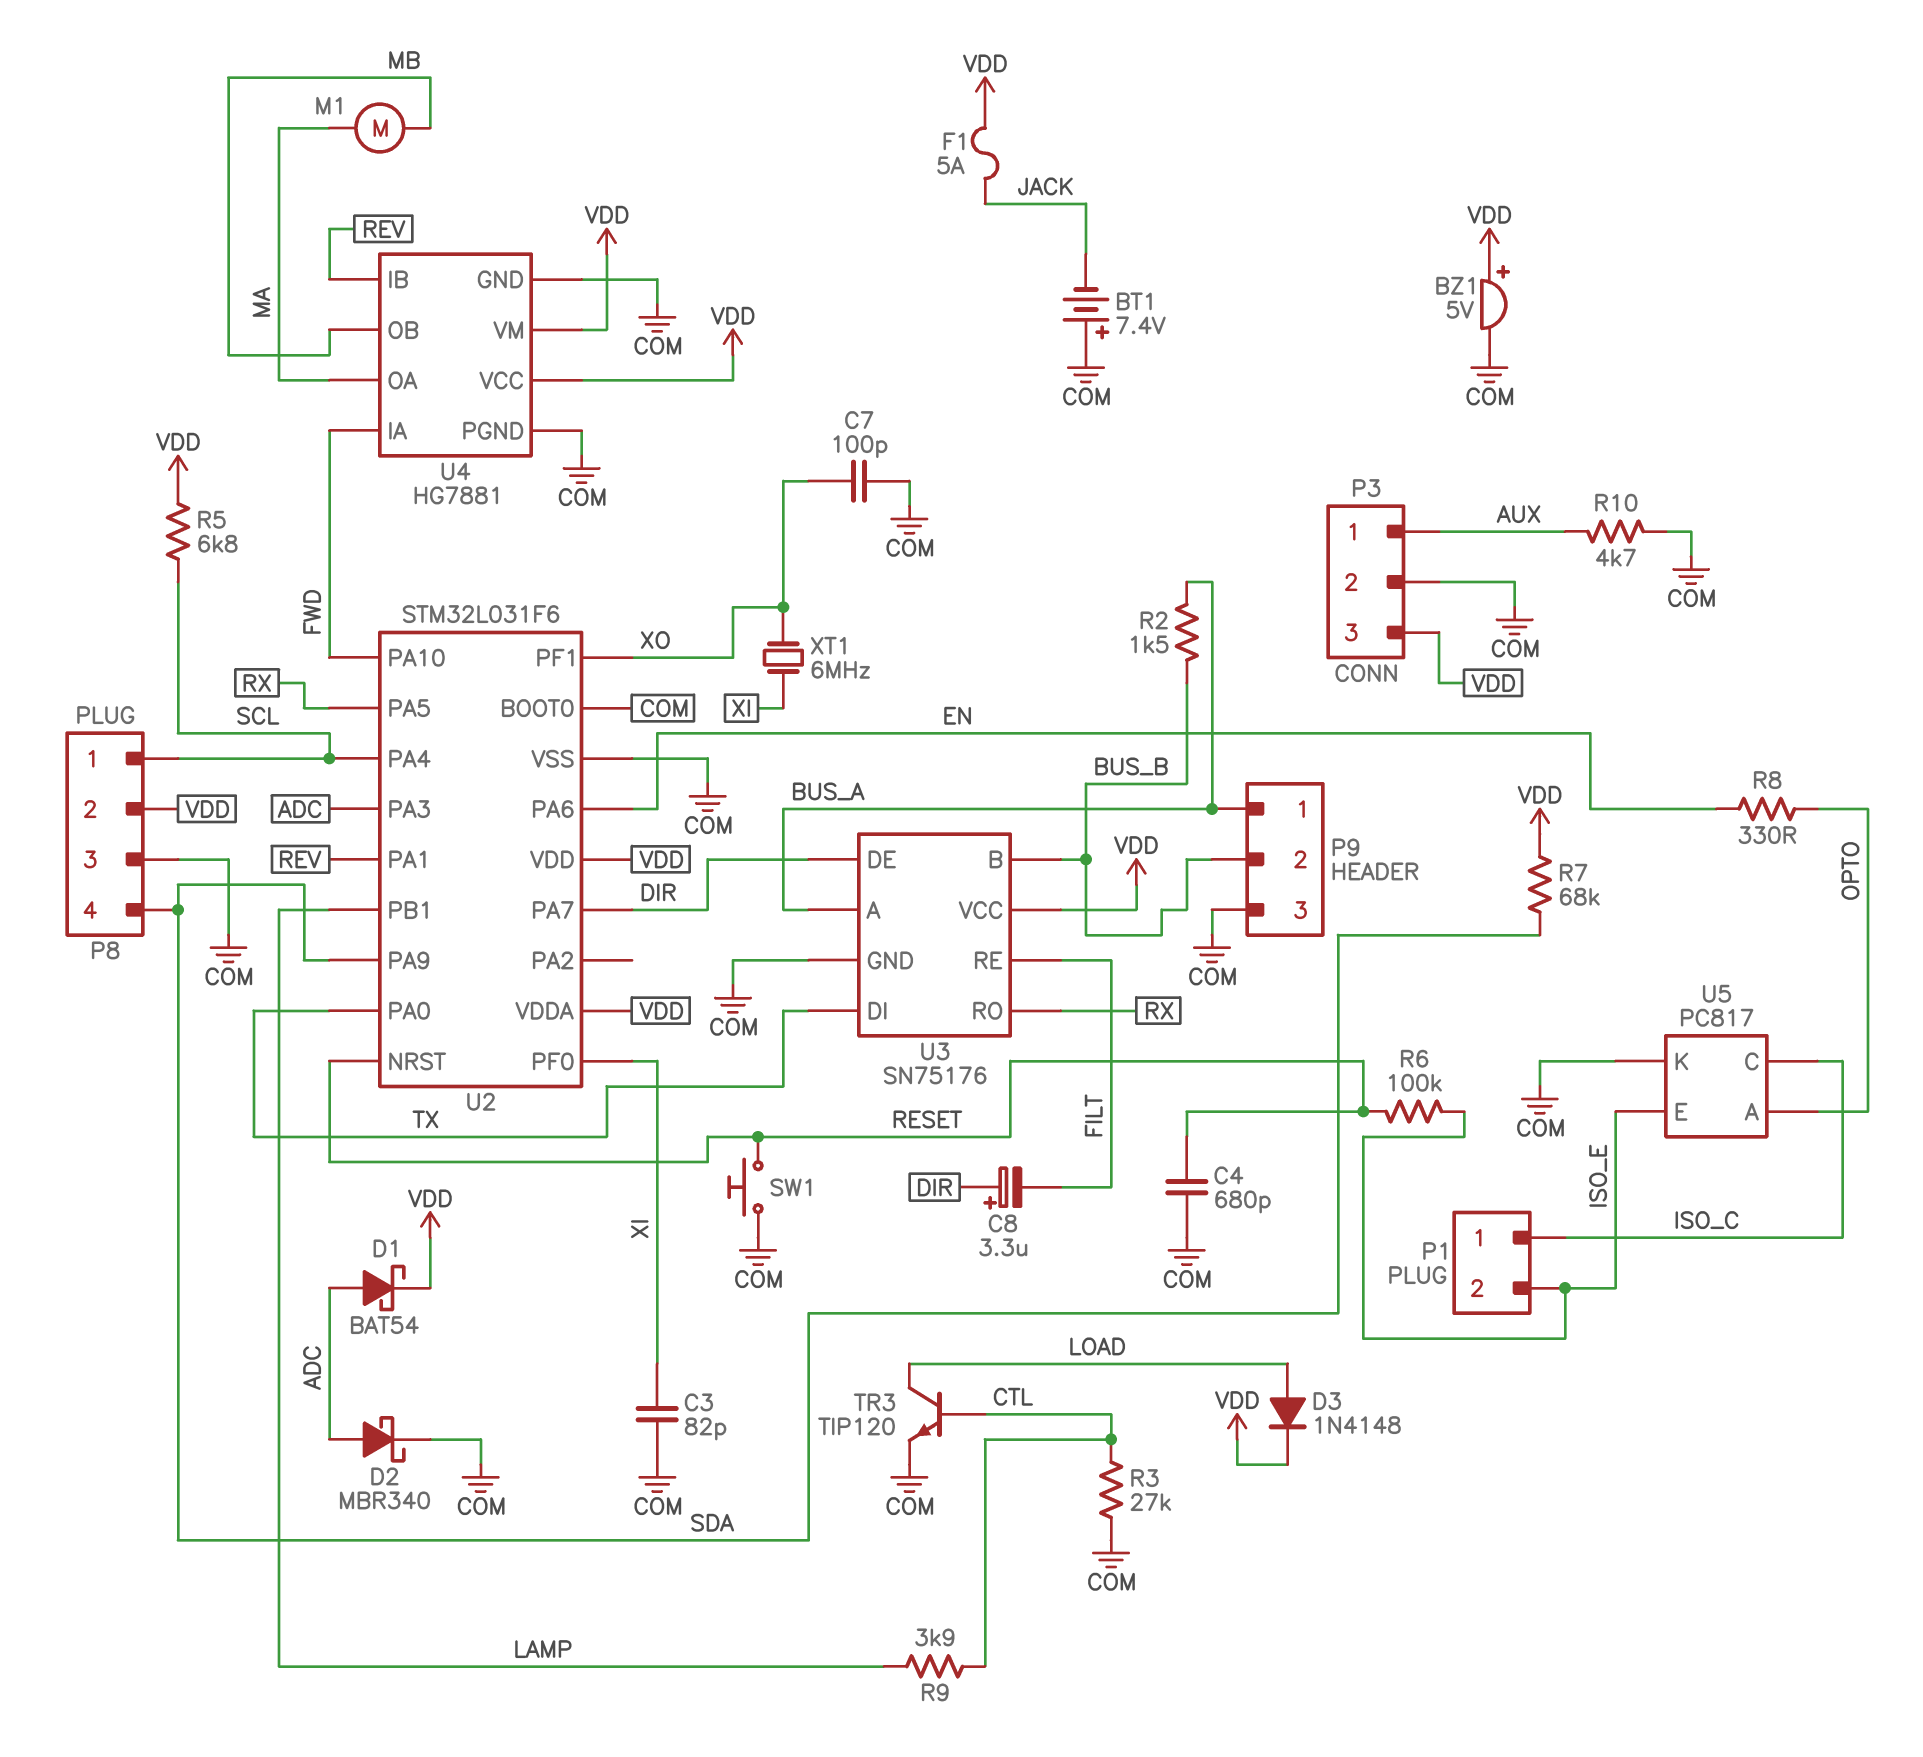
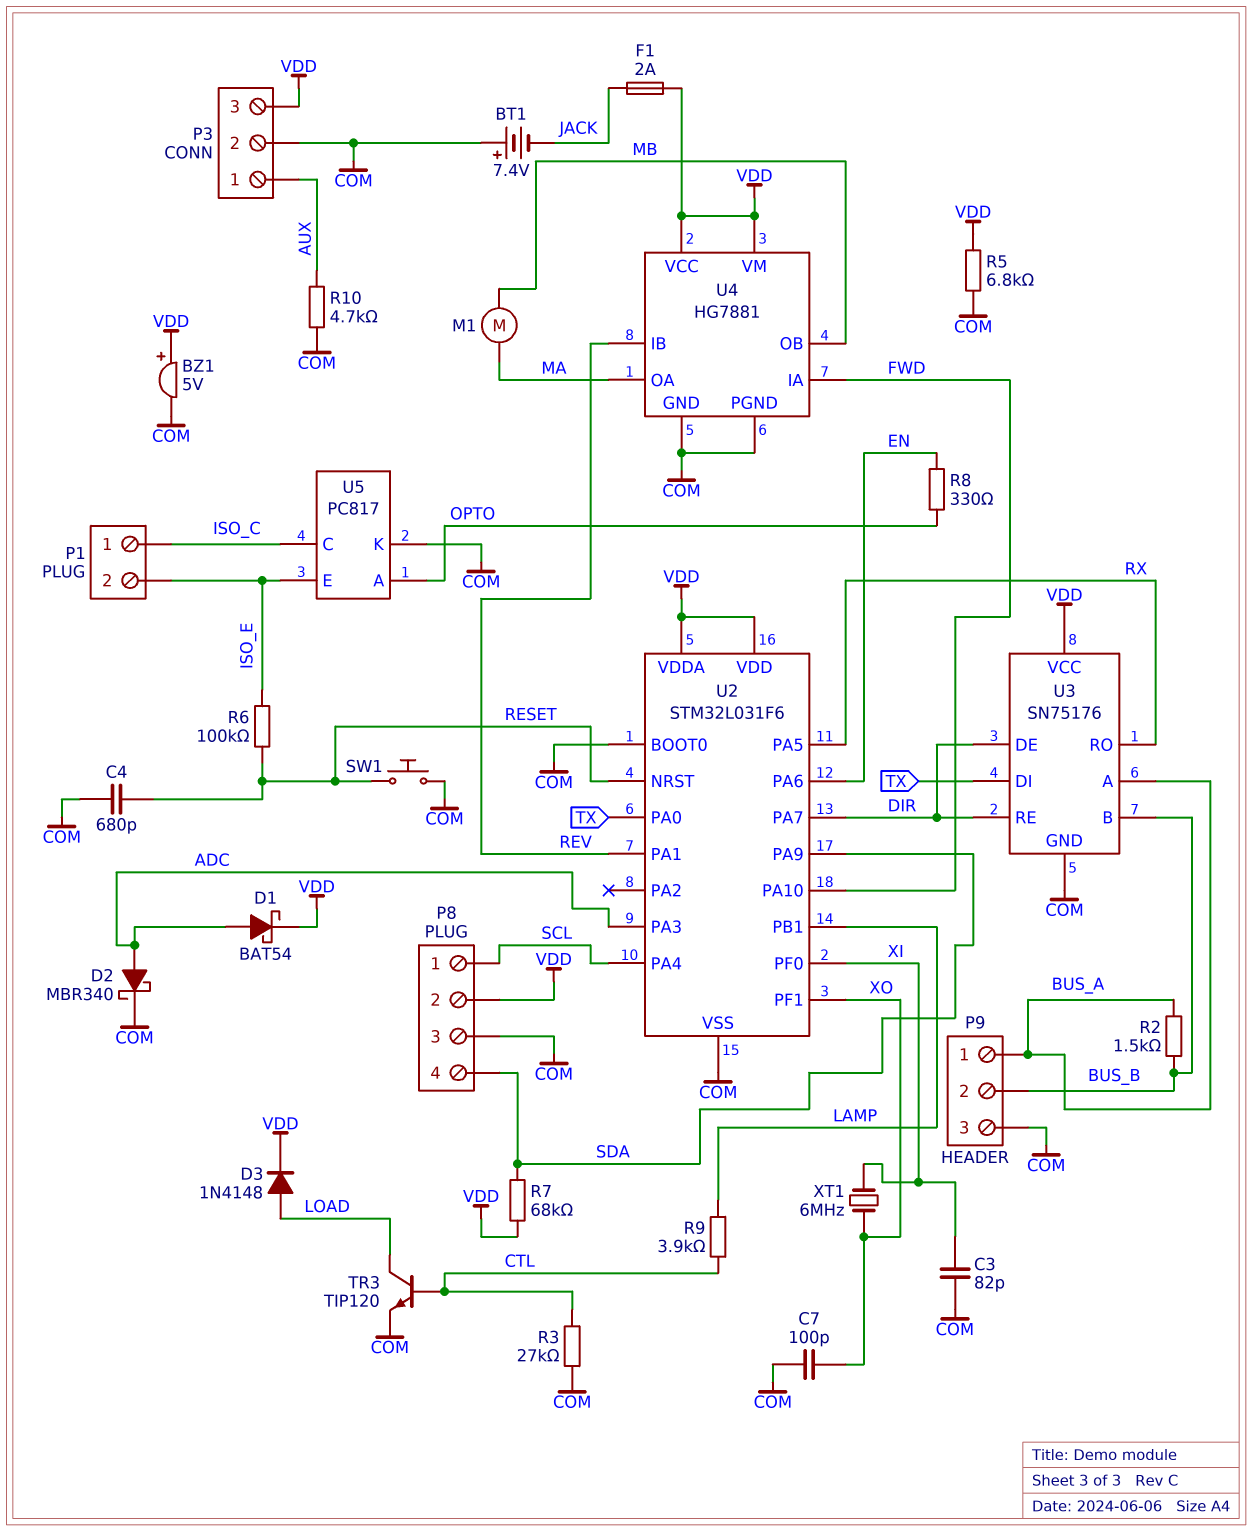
C8: 3.3uF (plus DIR, minus FILT) -> none
F1: 5A (JACK, VDD) -> 2A (JACK, VDD)
R5: 6.8k (SCL, VDD) -> 6.8k (COM, VDD)
U3 pin RE: FILT -> DIR

